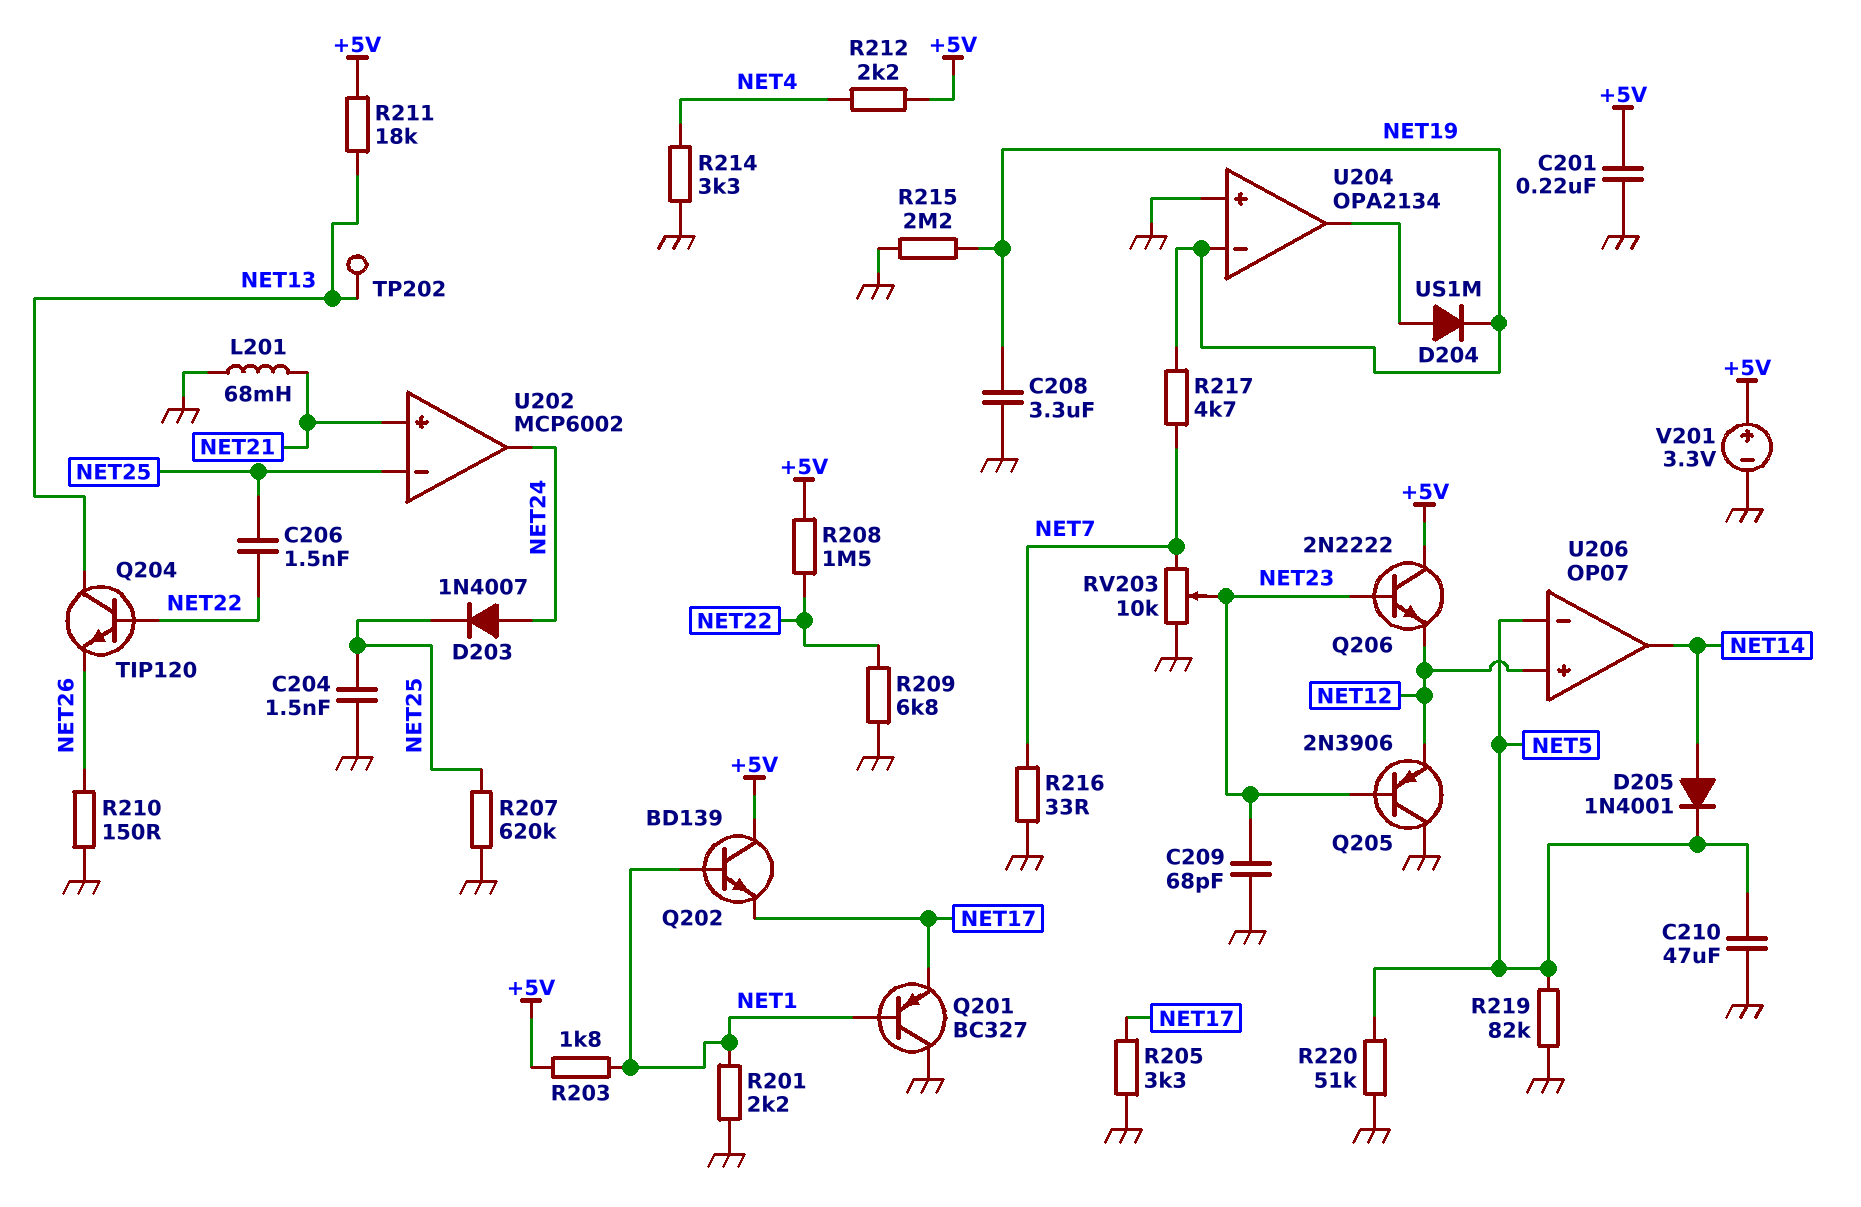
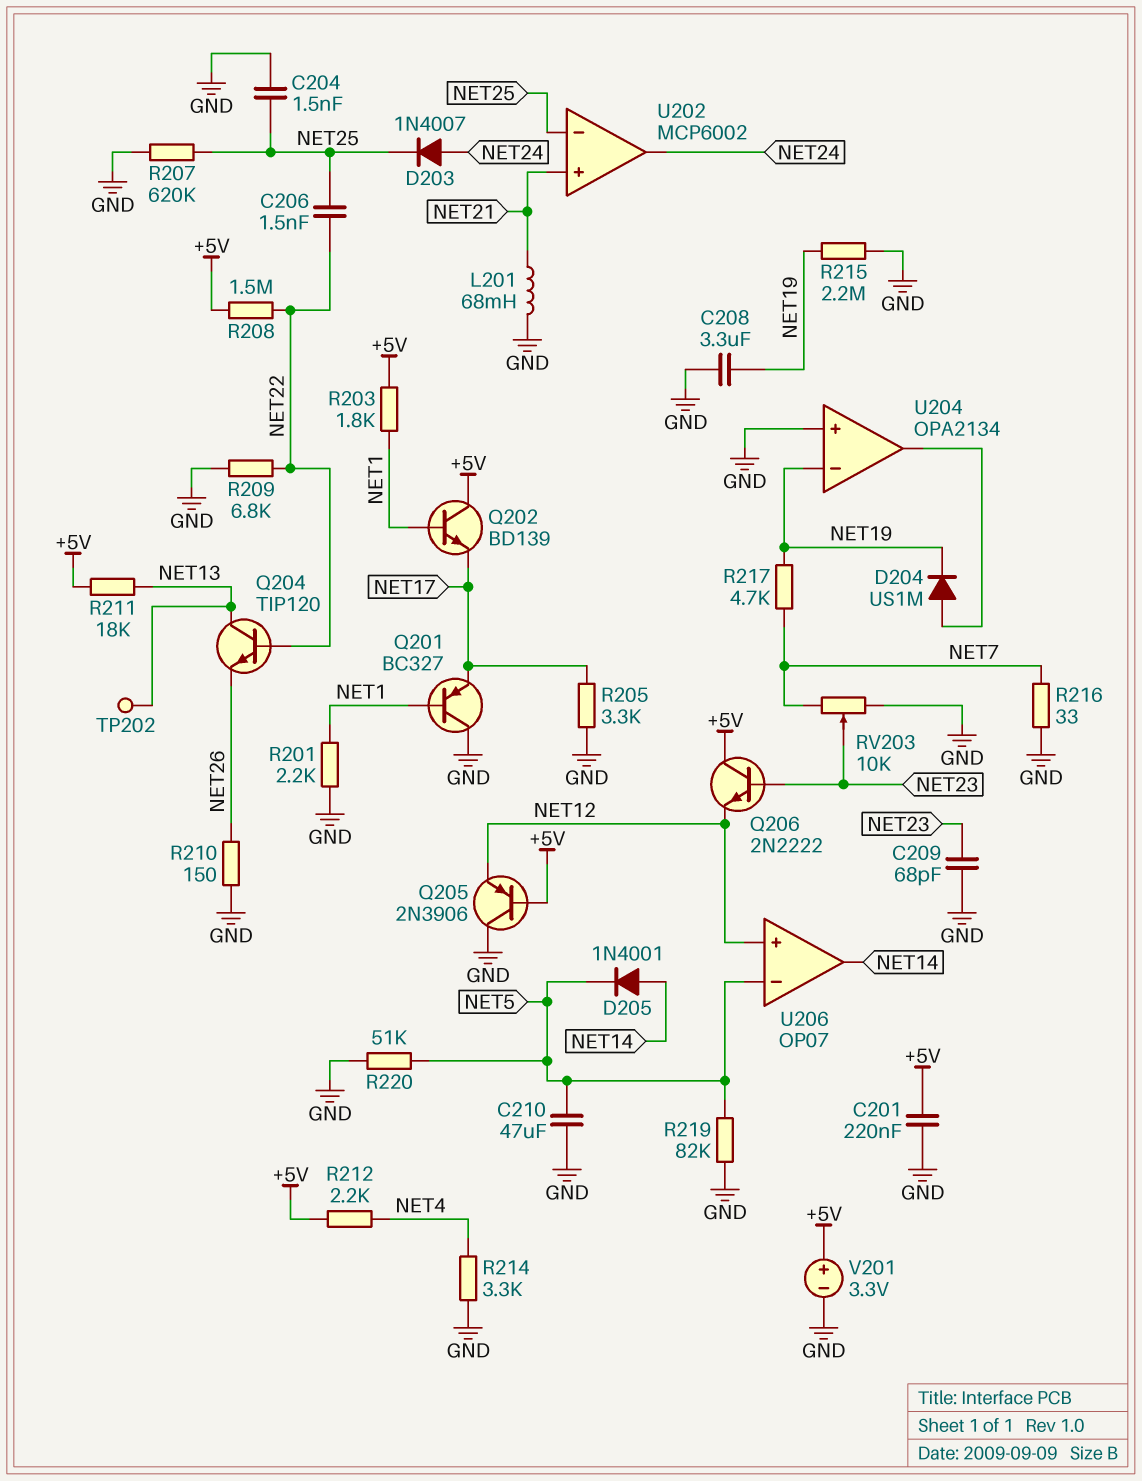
Q205: PNP 2N3906 (B NET23, C GND, E NET12) -> PNP 2N3906 (B +5V, C GND, E NET12)

